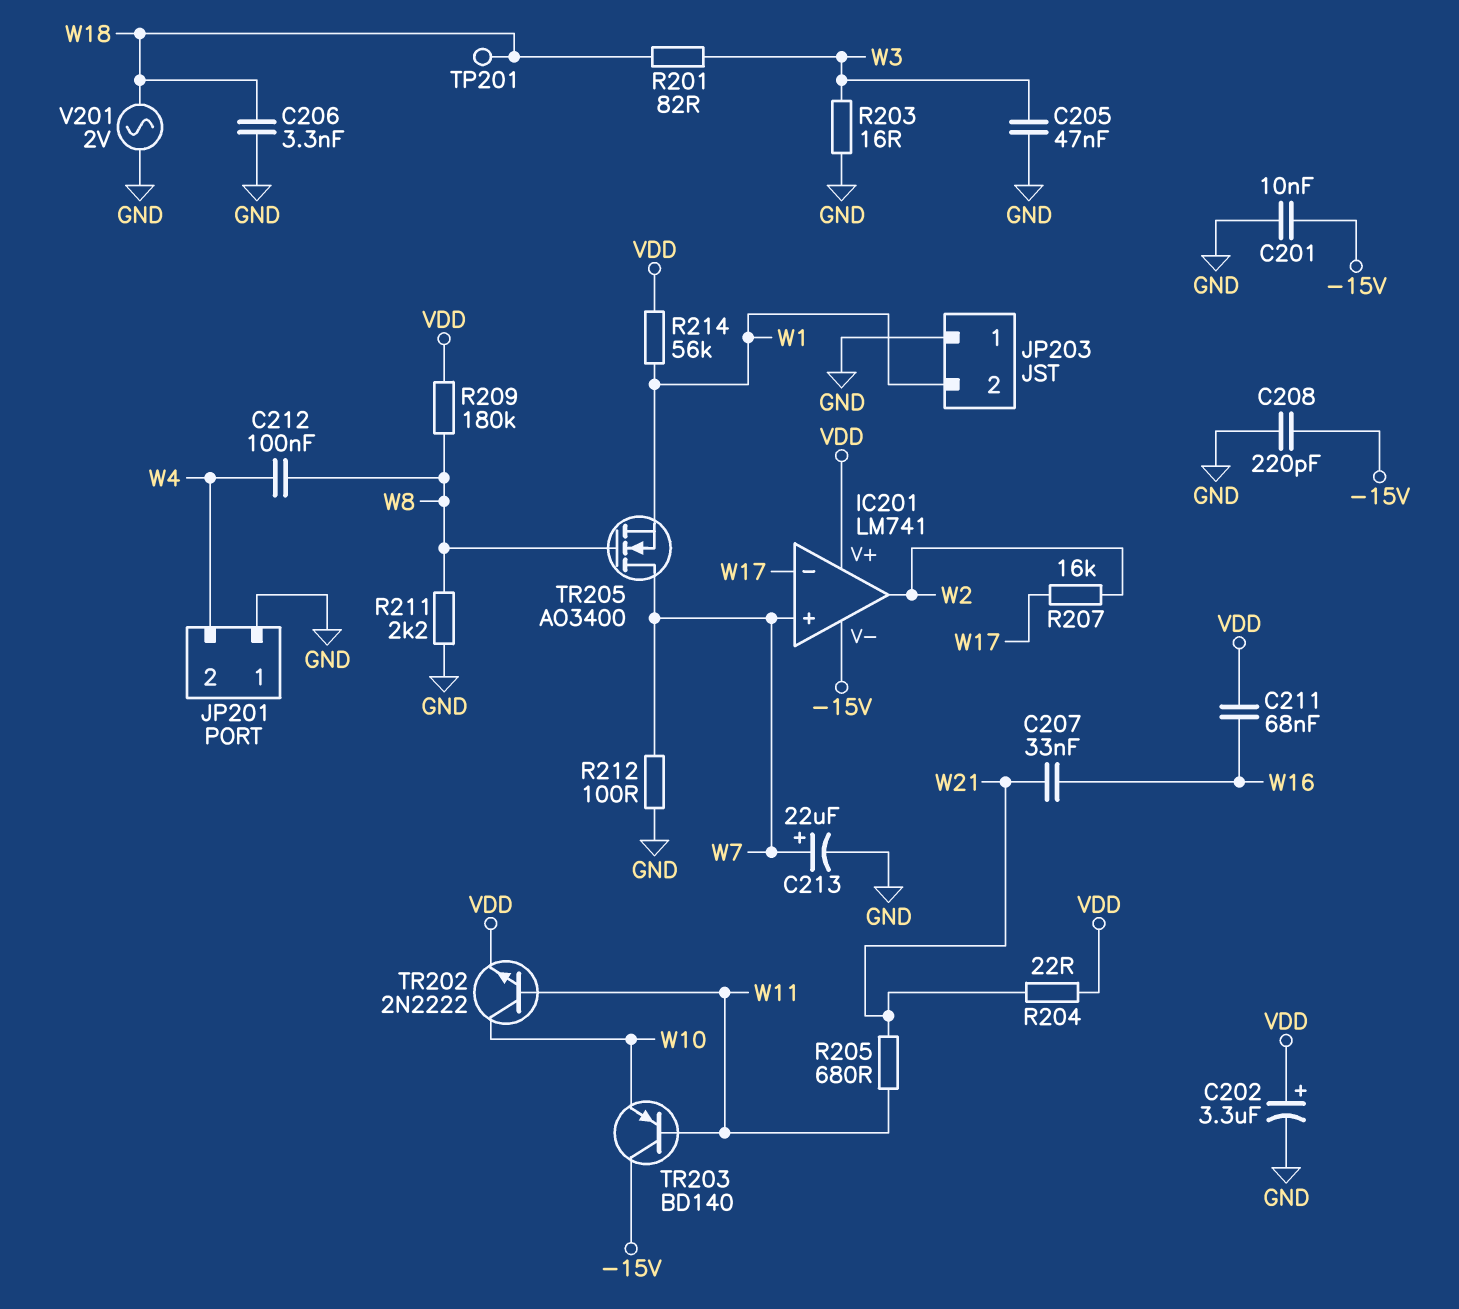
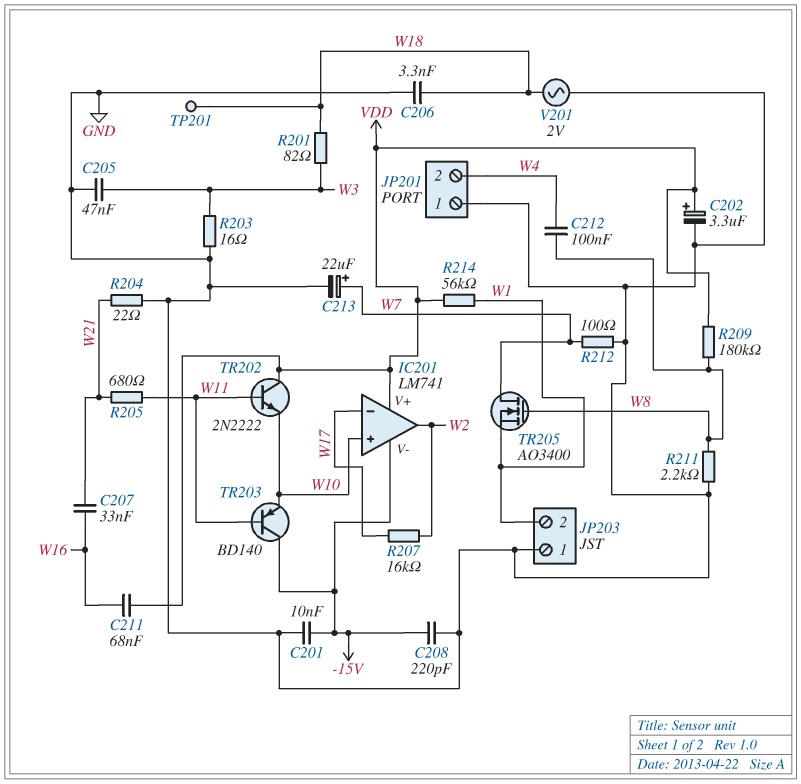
IC201 pin in+: W7 -> W10
R204: 22 (VDD, W21) -> 22 (GND, W21)
TR202: NPN 2N2222 (B W11, C W10, E VDD) -> NPN 2N2222 (B W11, C VDD, E W10)

